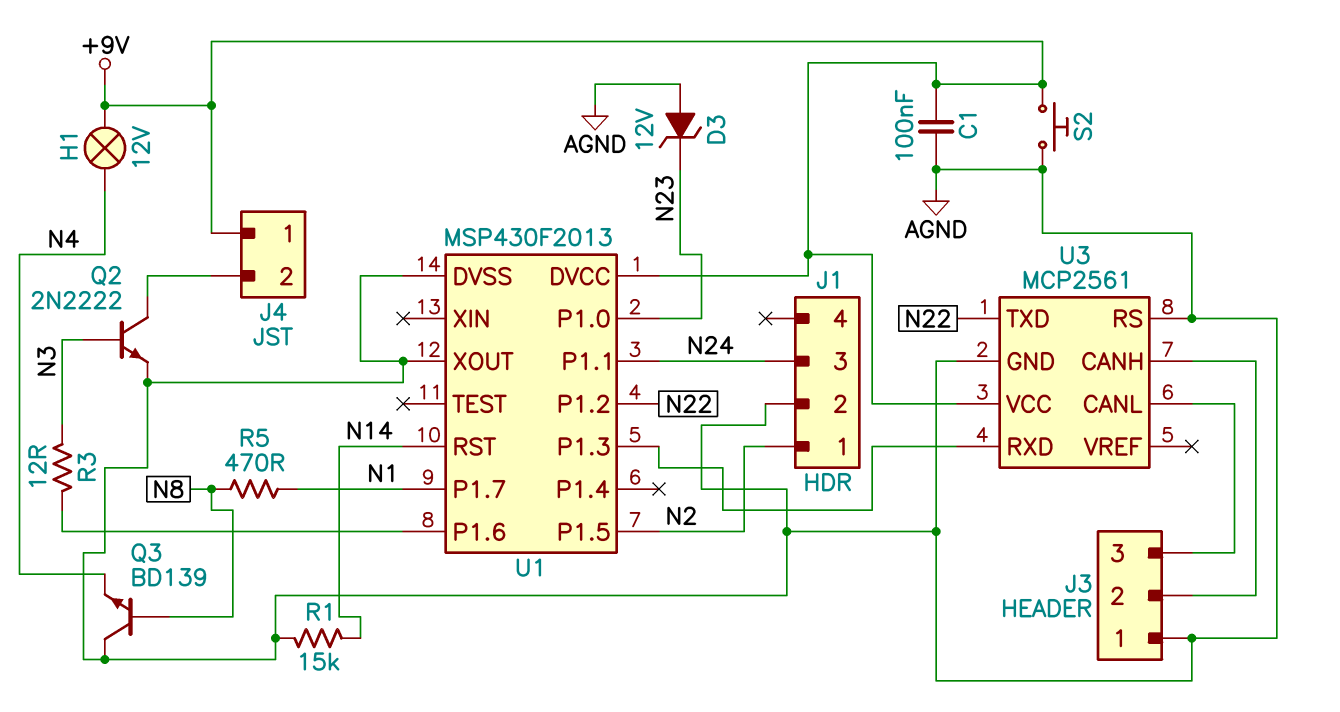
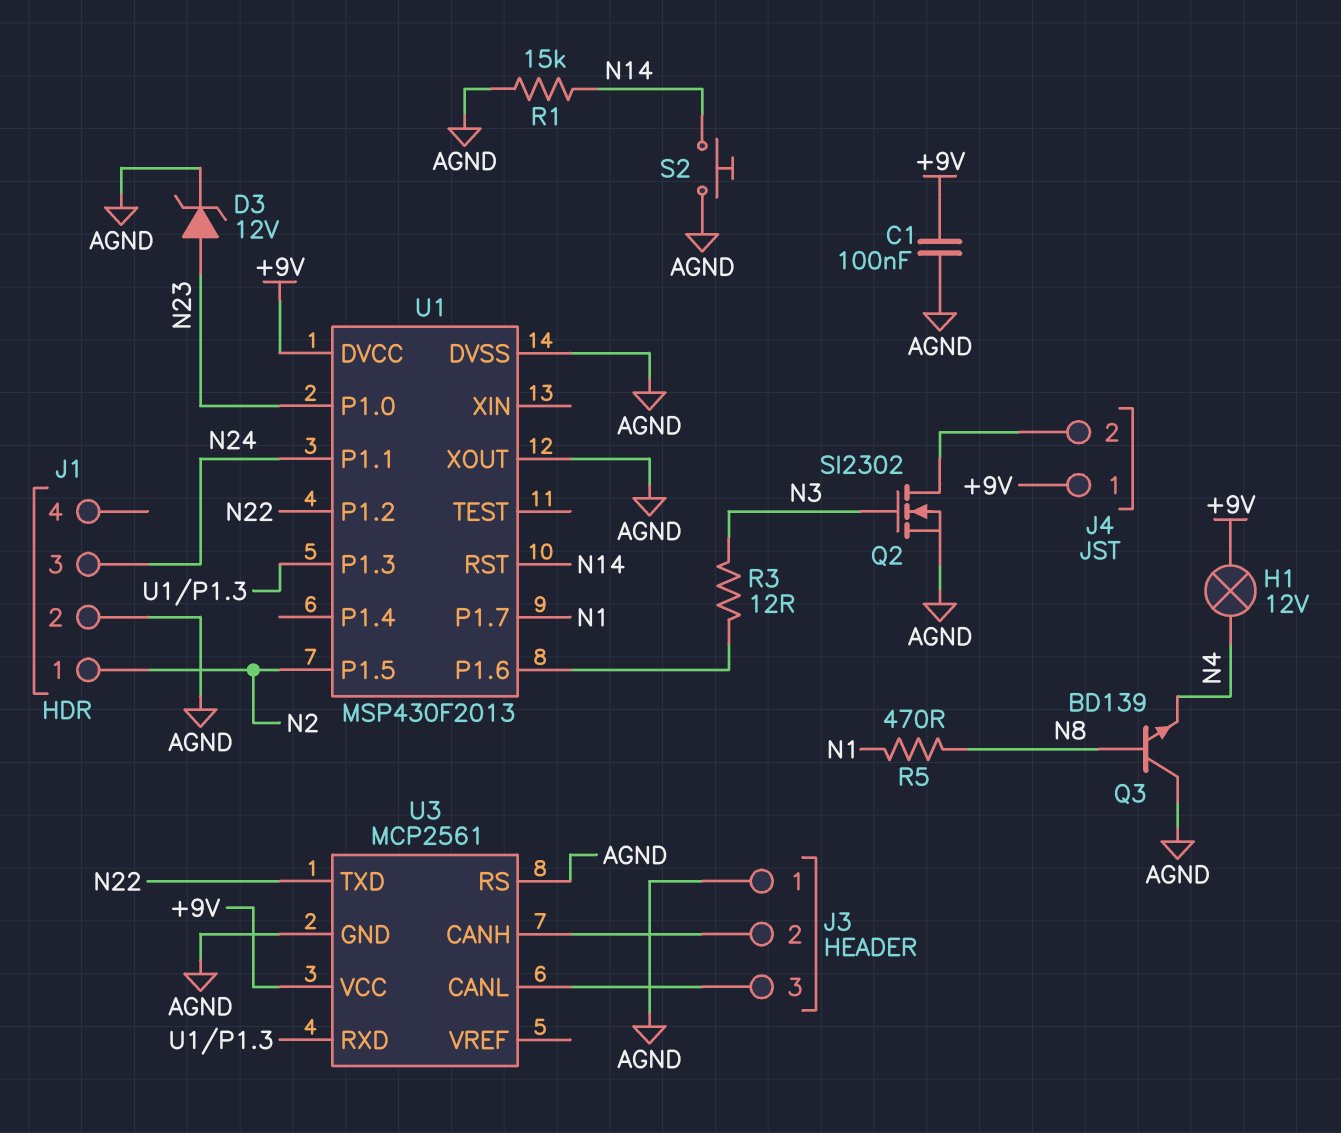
D3: zener 12V (A AGND, K N23) -> zener 12V (A N23, K AGND)
Q2: NPN 2N2222 (B N3, C J4/2, E AGND) -> NMOS SI2302 (G N3, D J4/2, S AGND)
S2: button (+9V, AGND) -> button (AGND, N14)

